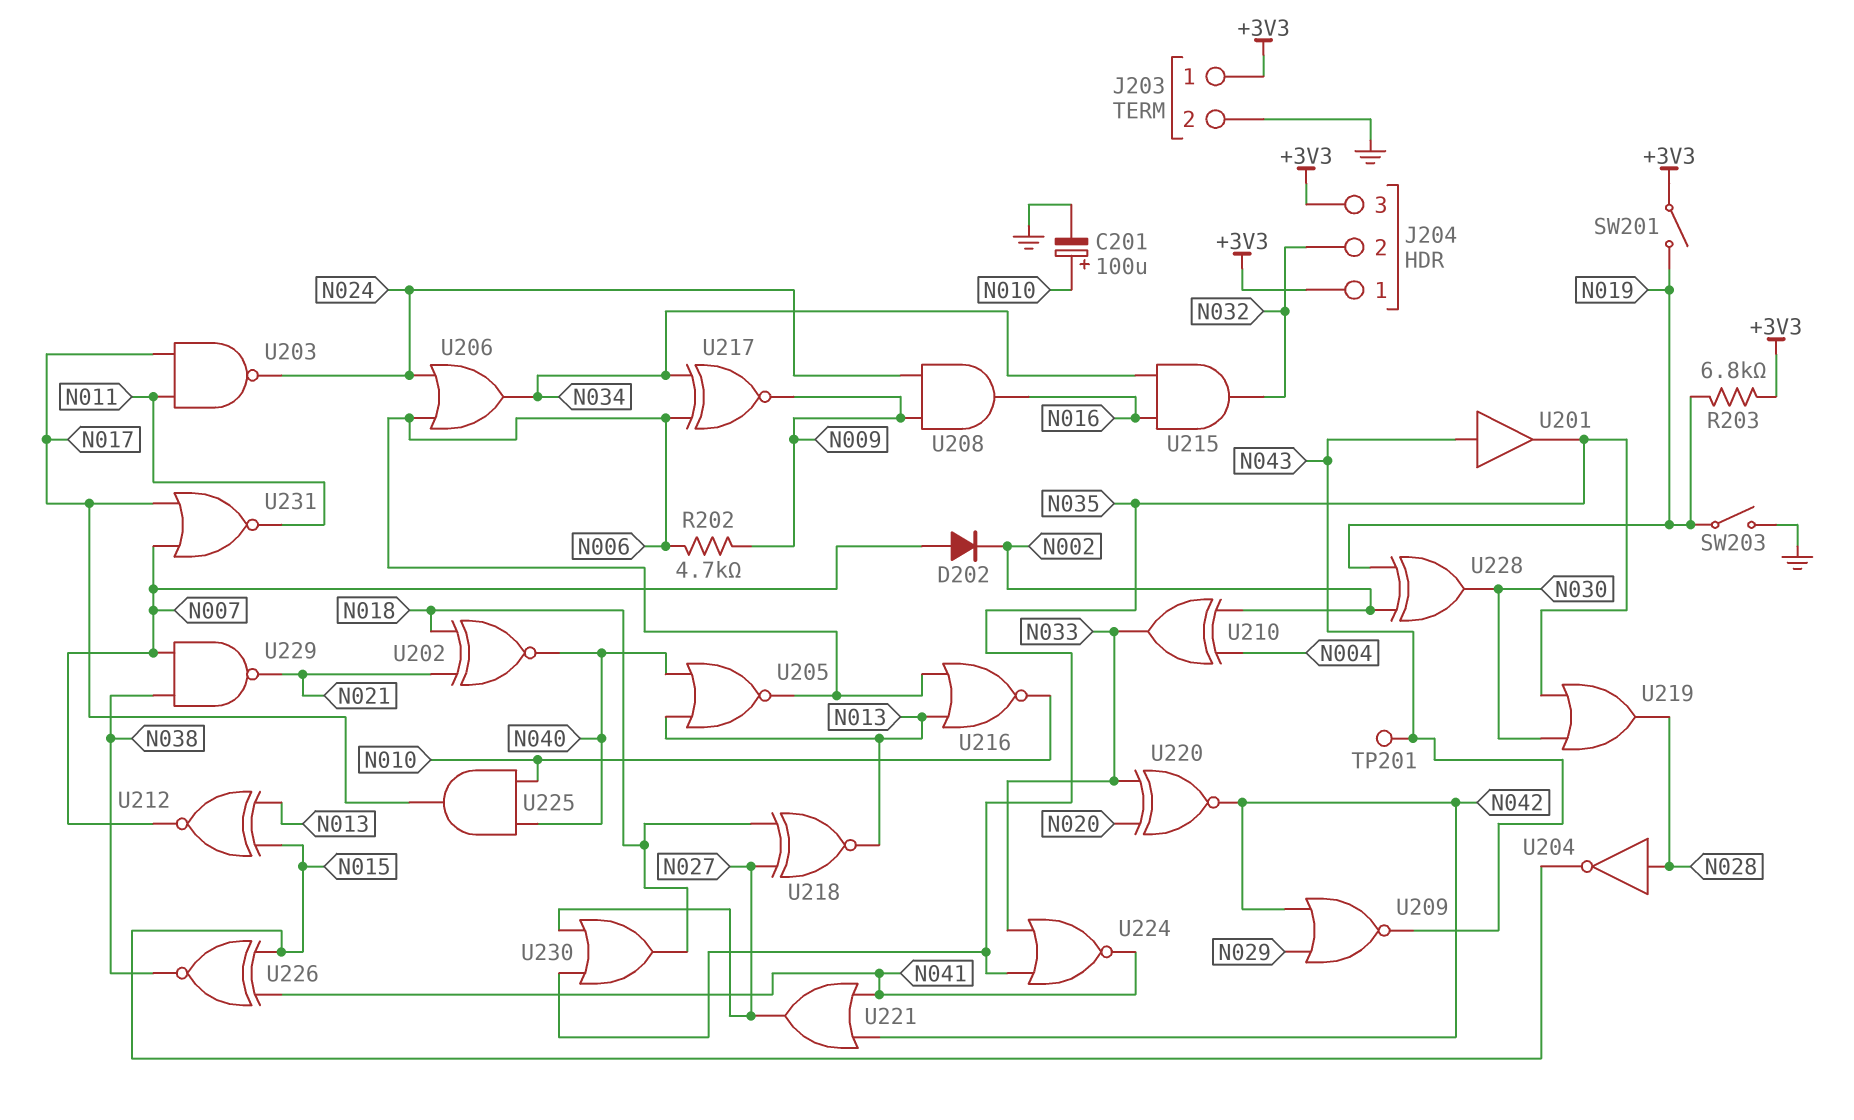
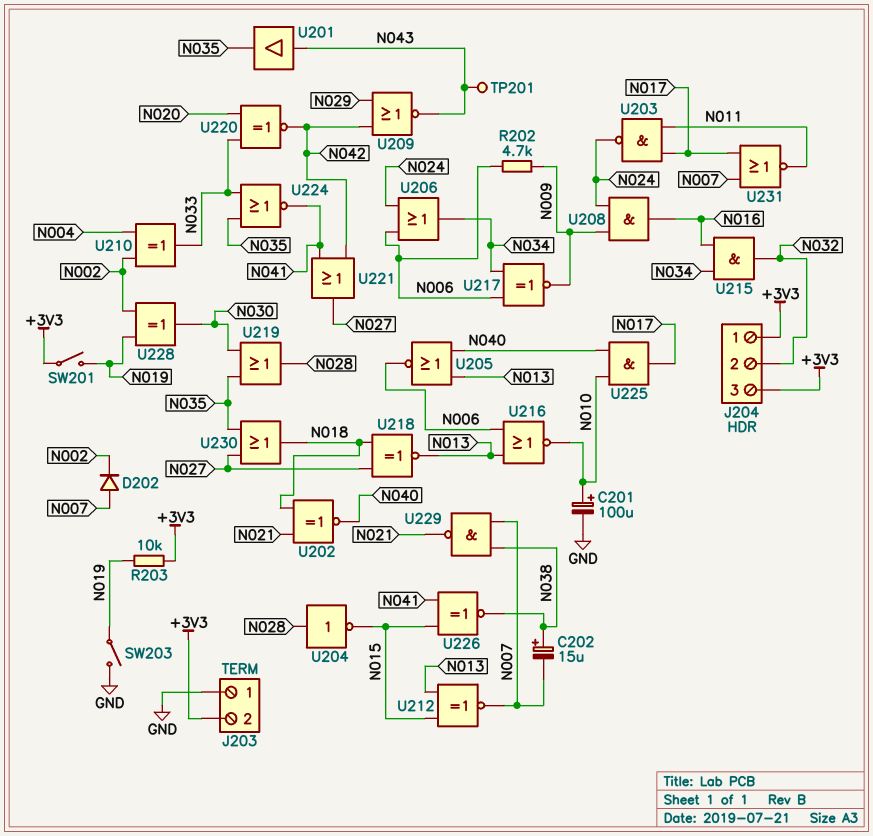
C202: none -> 15uF (plus N038, minus N007)
J203 pin 1: +3V3 -> GND
J203 pin 2: GND -> +3V3
R203: 6.8k (+3V3, N019) -> 10k (+3V3, N019)

